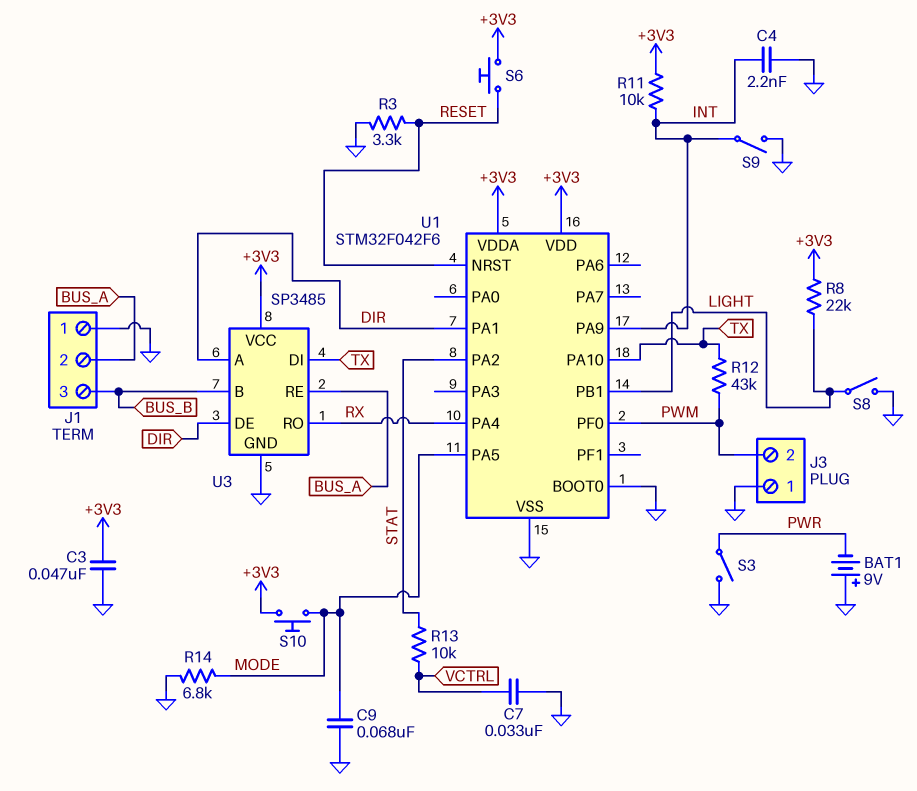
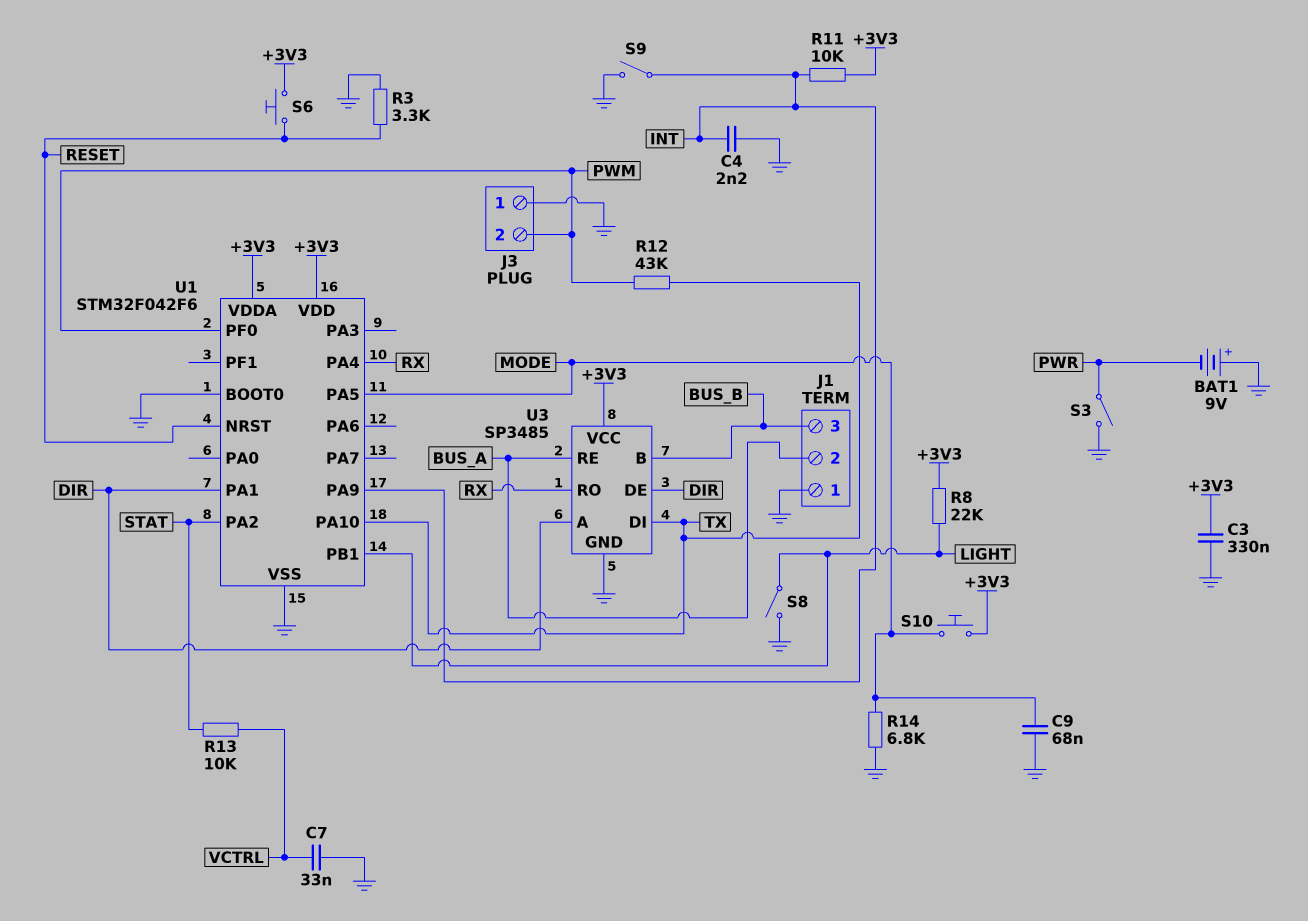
C3: 47nF (+3V3, GND) -> 330nF (+3V3, GND)

